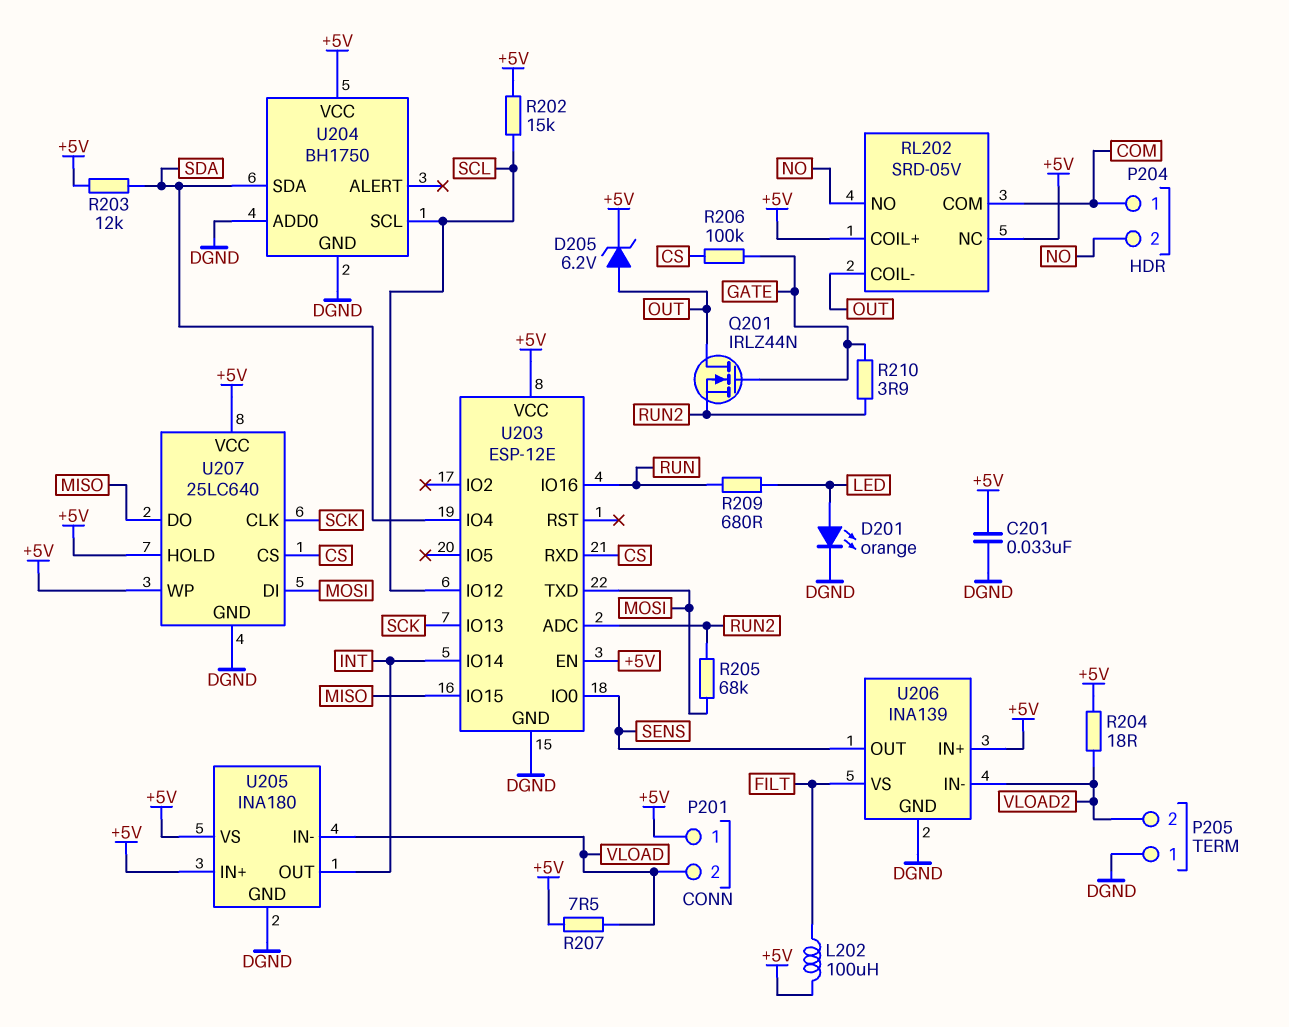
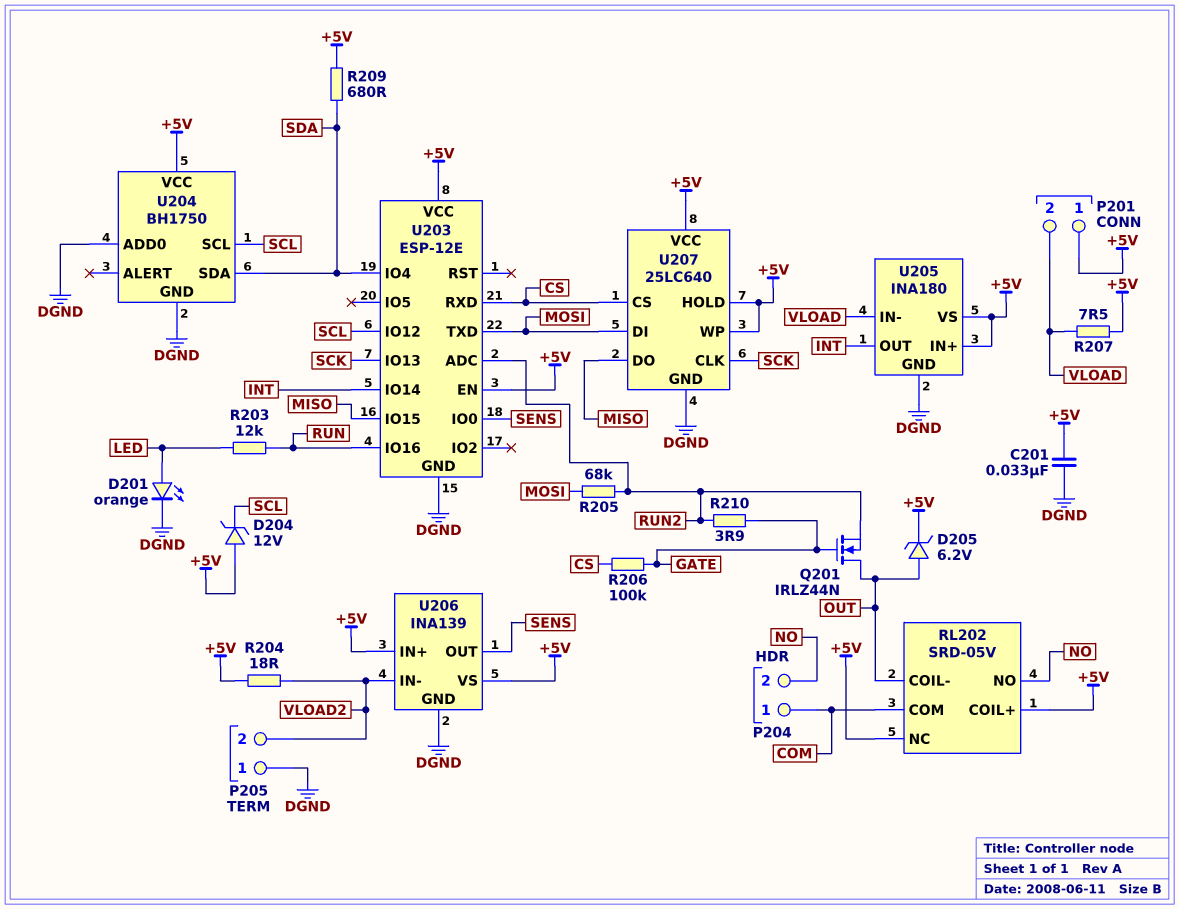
D204: none -> zener 12V (A +5V, K SCL)
L202: 100uH (+5V, FILT) -> none
R202: 15k (+5V, SCL) -> none
R203: 12k (+5V, SDA) -> 12k (LED, RUN)
R209: 680 (LED, RUN) -> 680 (+5V, SDA)
U206 pin VS: FILT -> +5V

